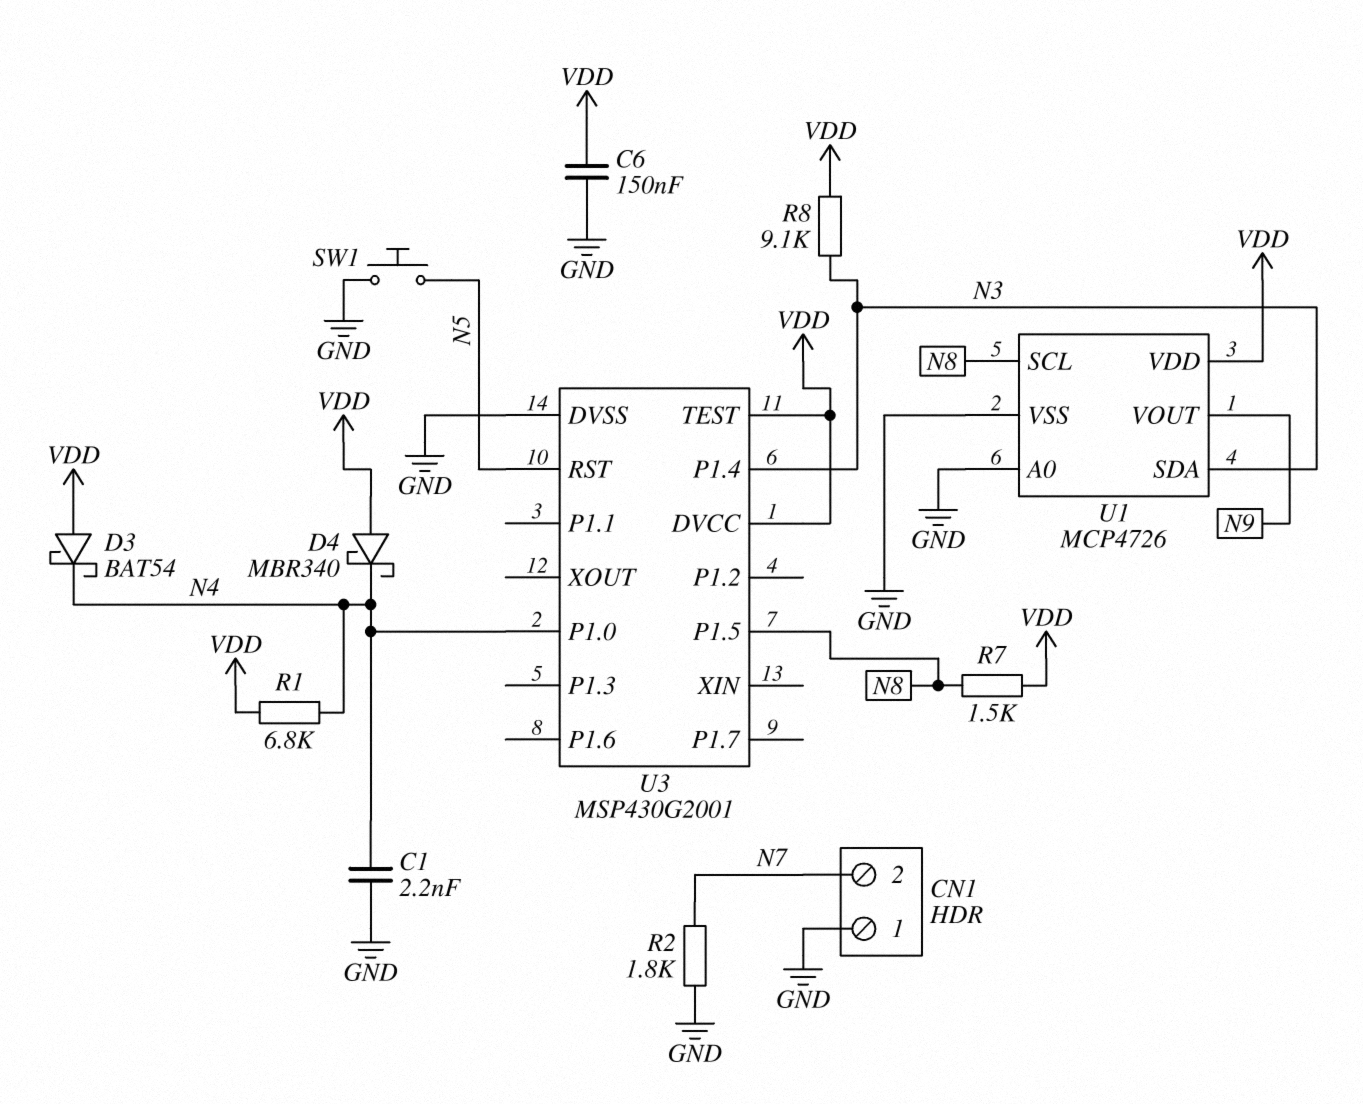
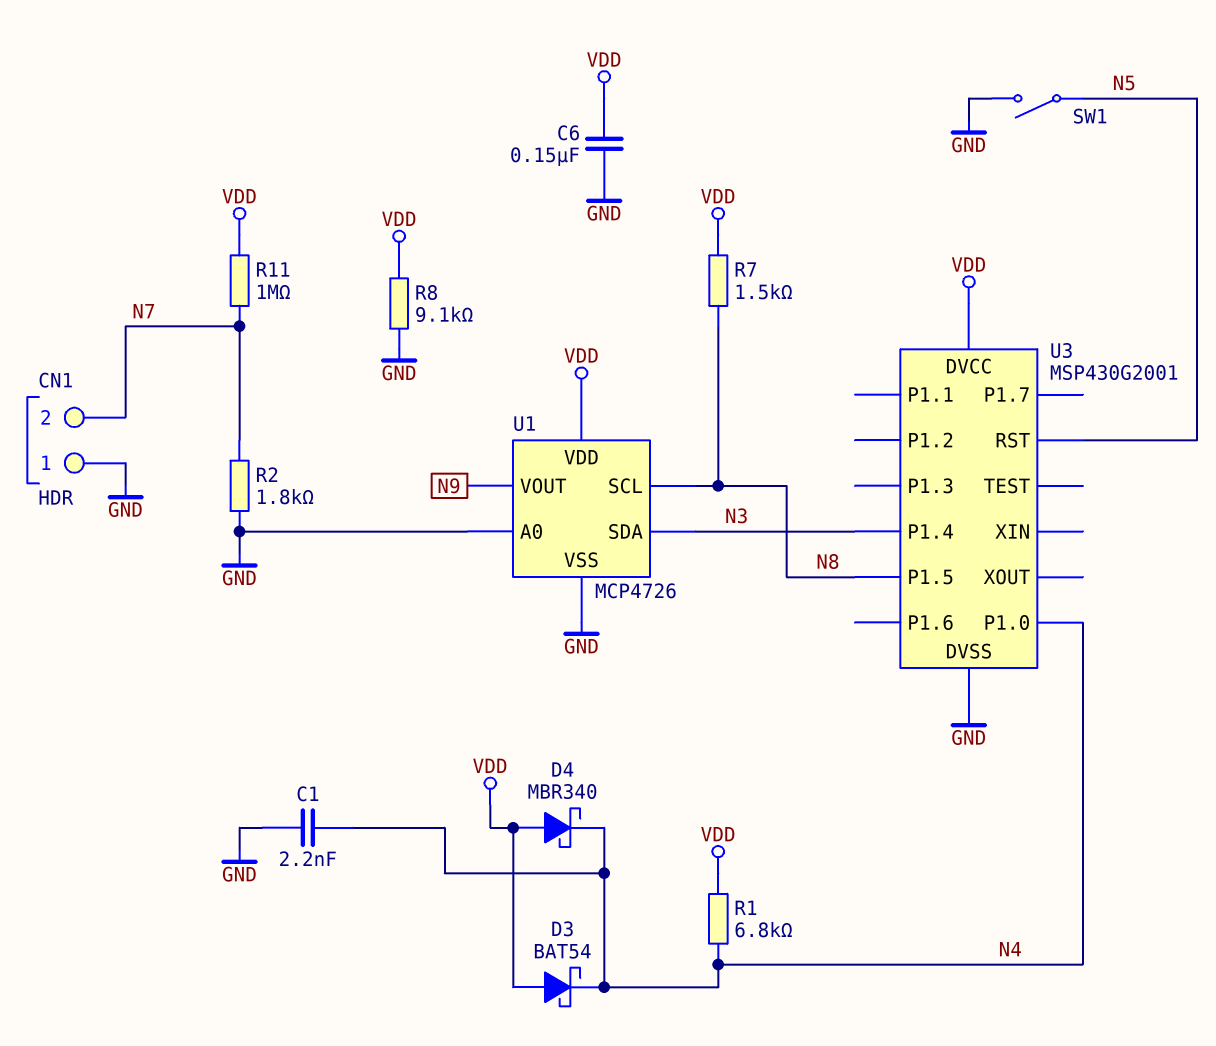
R8: 9.1k (N3, VDD) -> 9.1k (GND, VDD)
R11: none -> 1M (N7, VDD)
SW1: button (GND, N5) -> switch (GND, N5)
U3 pin TEST: VDD -> none

